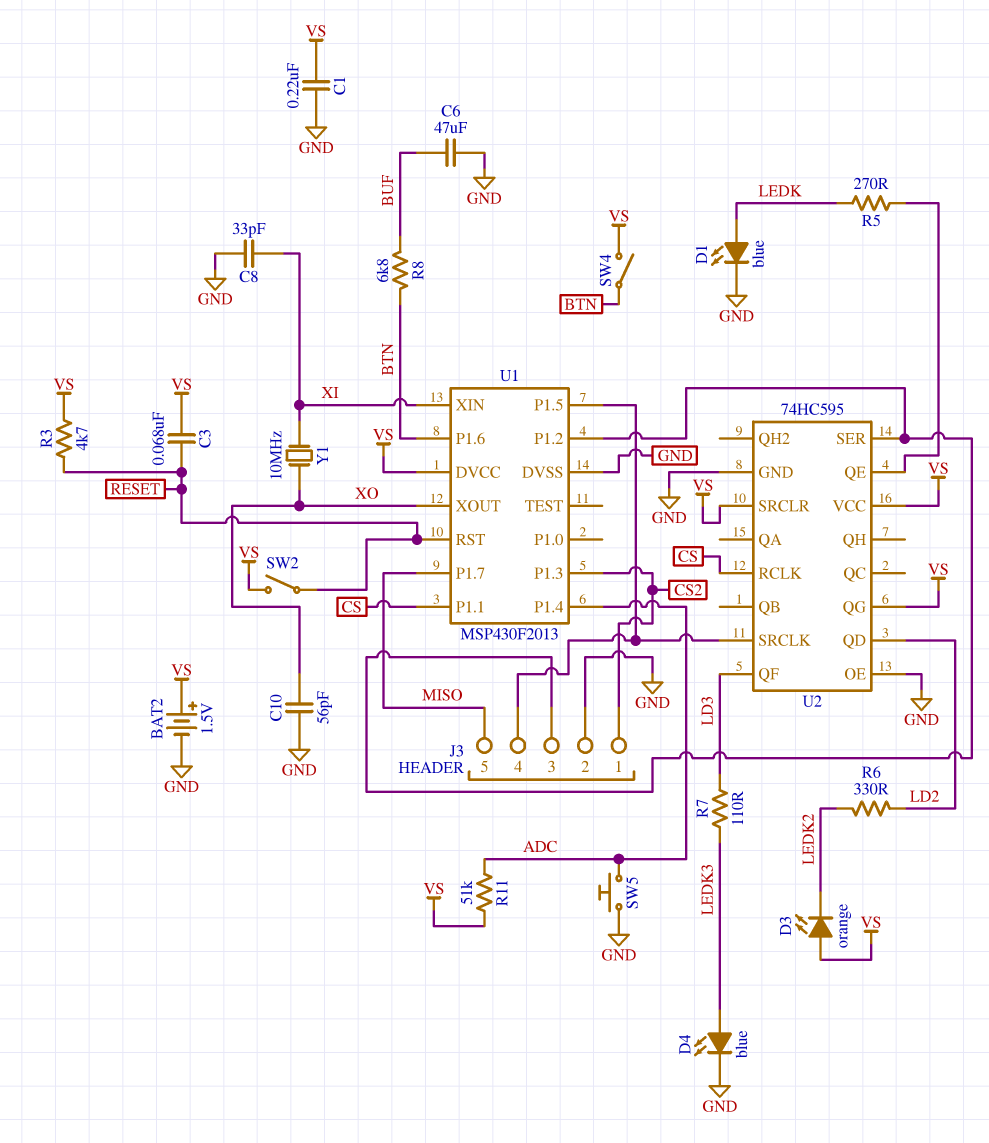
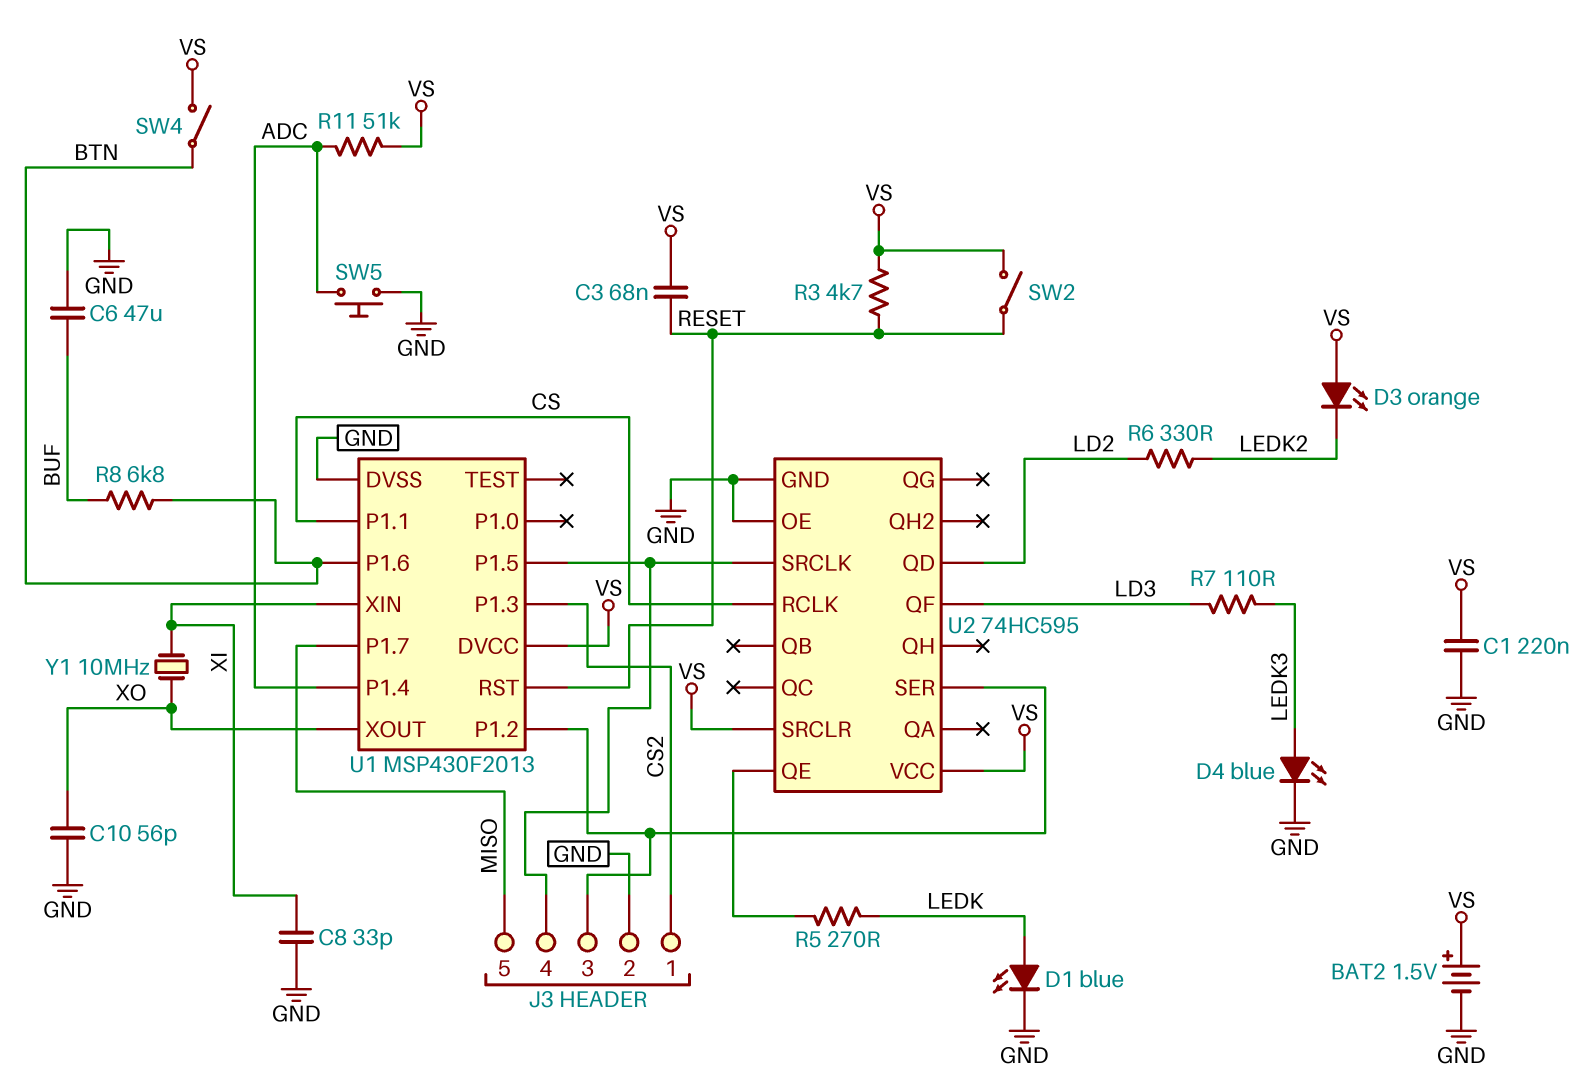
U2 pin QG: VS -> none

